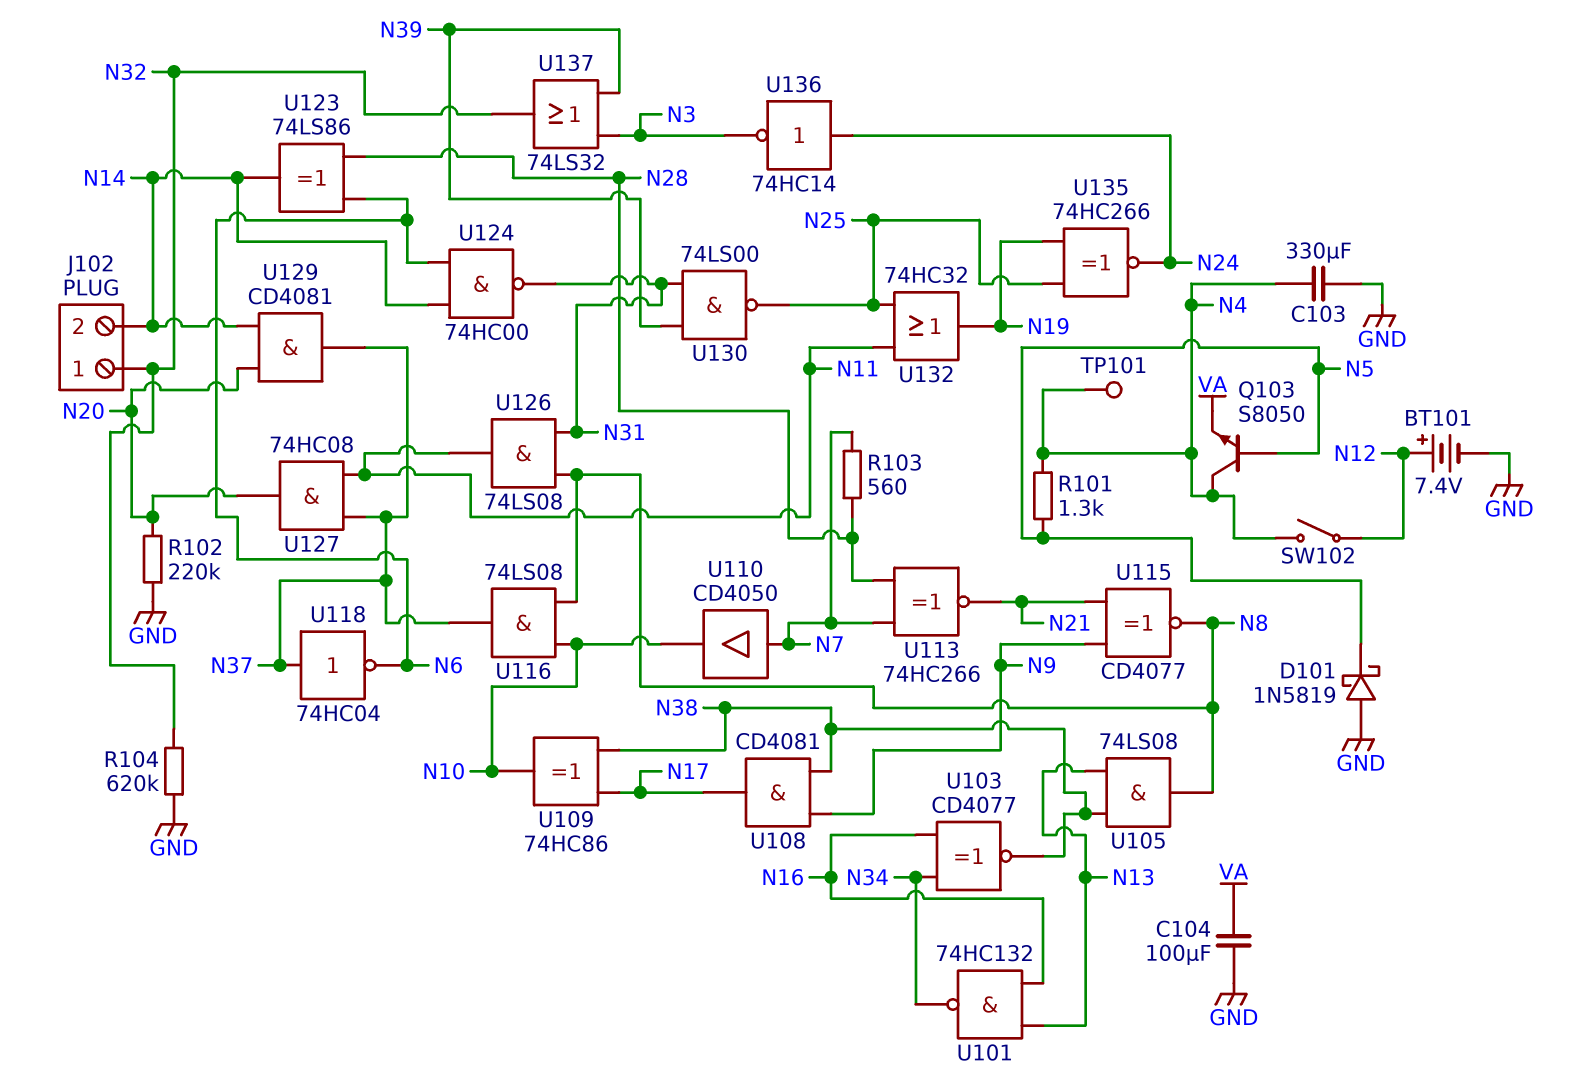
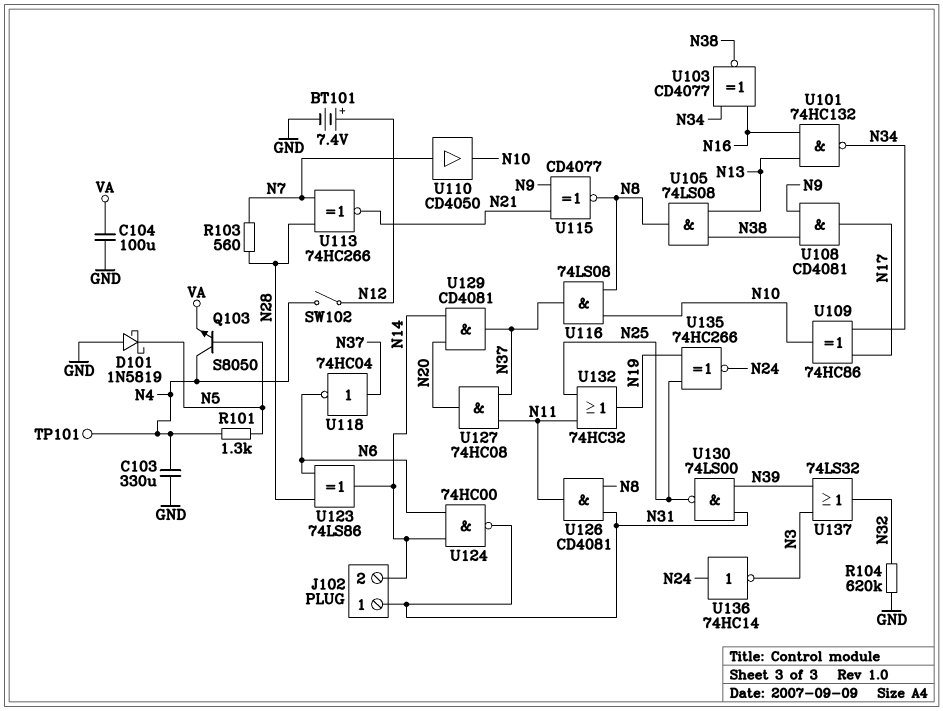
J102 pin 1: N32 -> N31
R102: 220k (GND, N20) -> none
U109: XOR 74HC86 (in N17, in N38, out N10) -> XOR 74HC86 (in N17, in N34, out N10)
U126: AND 74LS08 (in N8, in N31, out N11) -> AND CD4081 (in N8, in N31, out N11)

